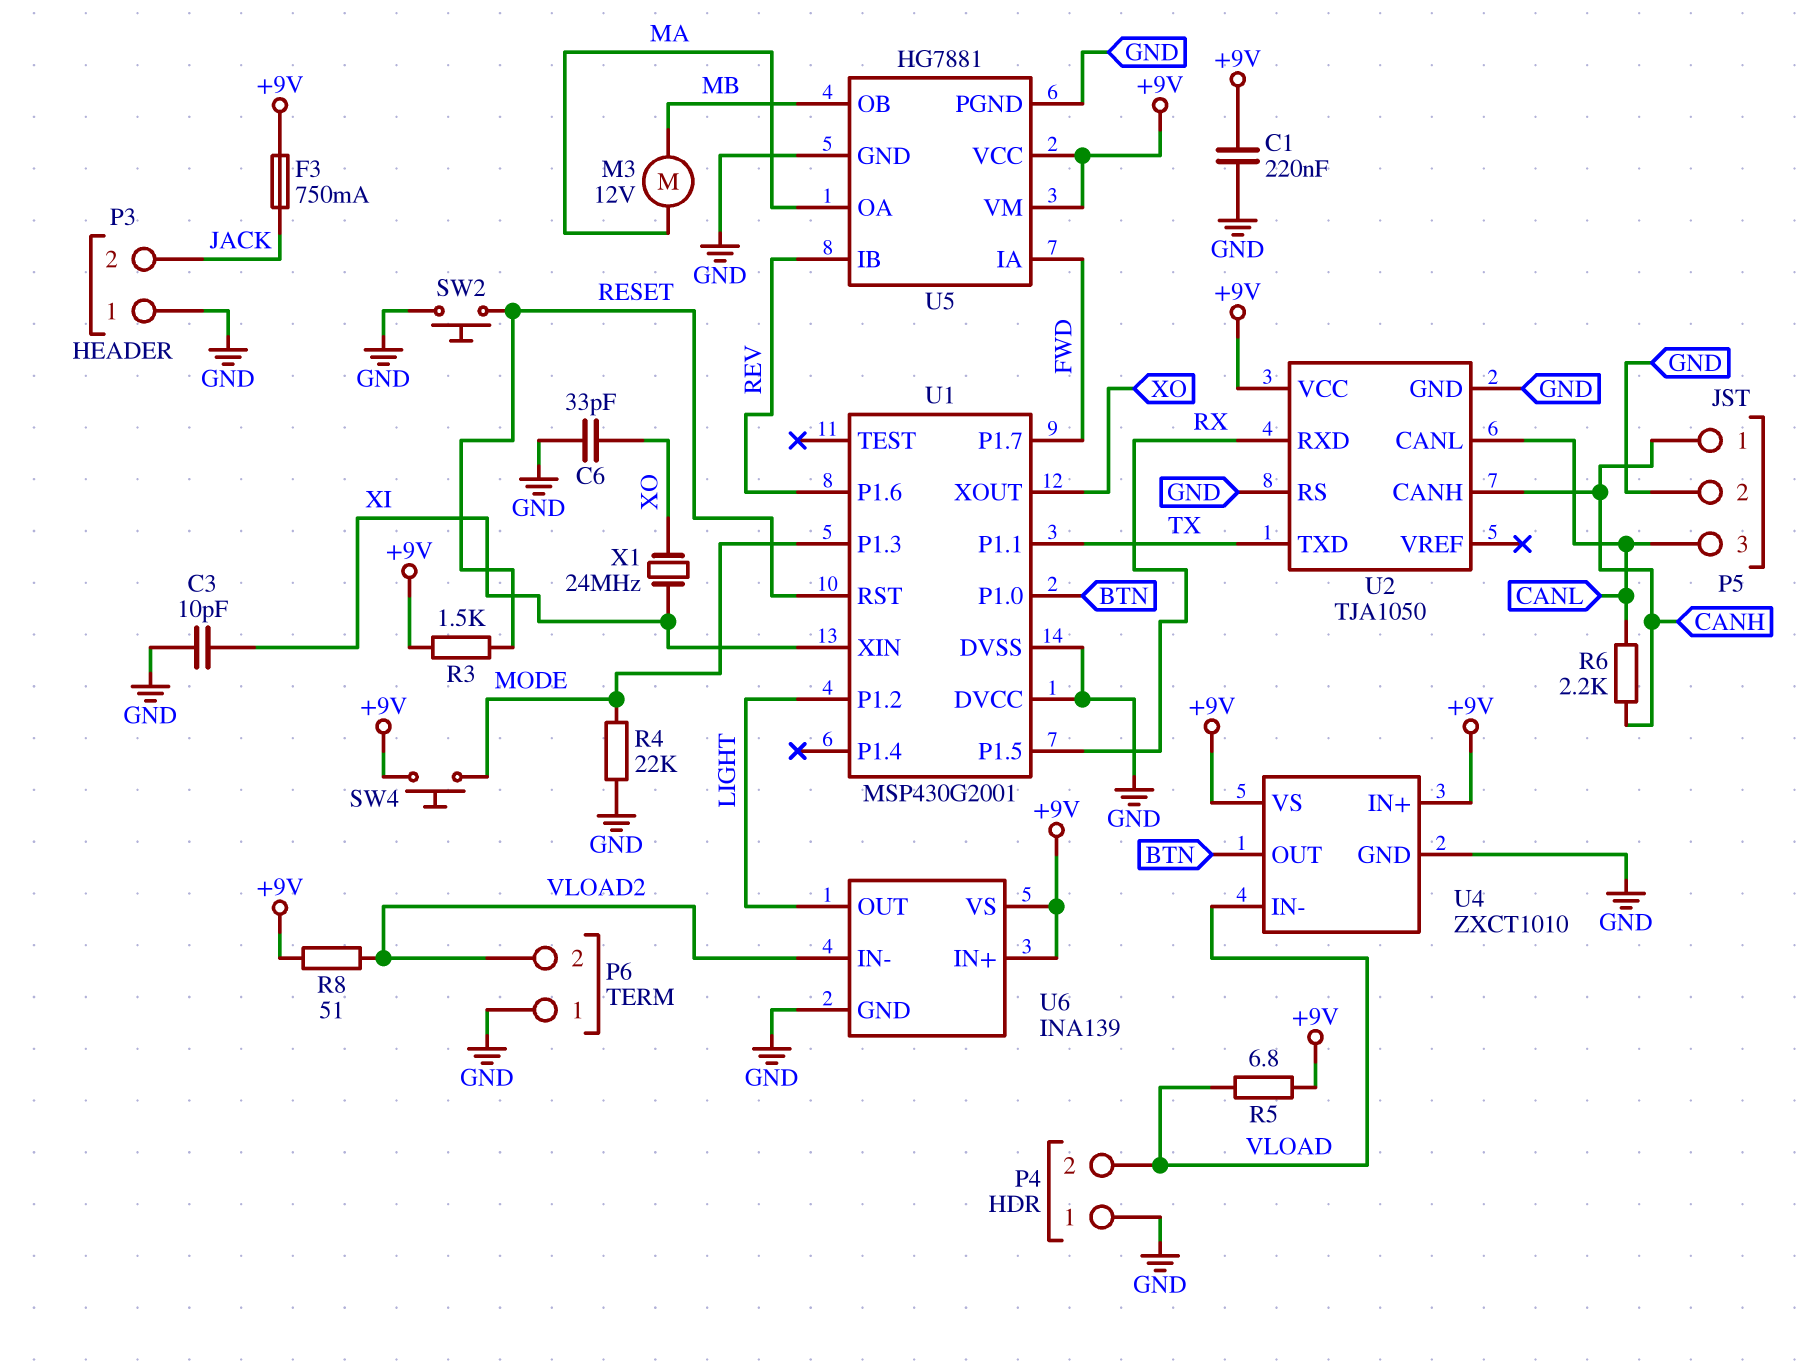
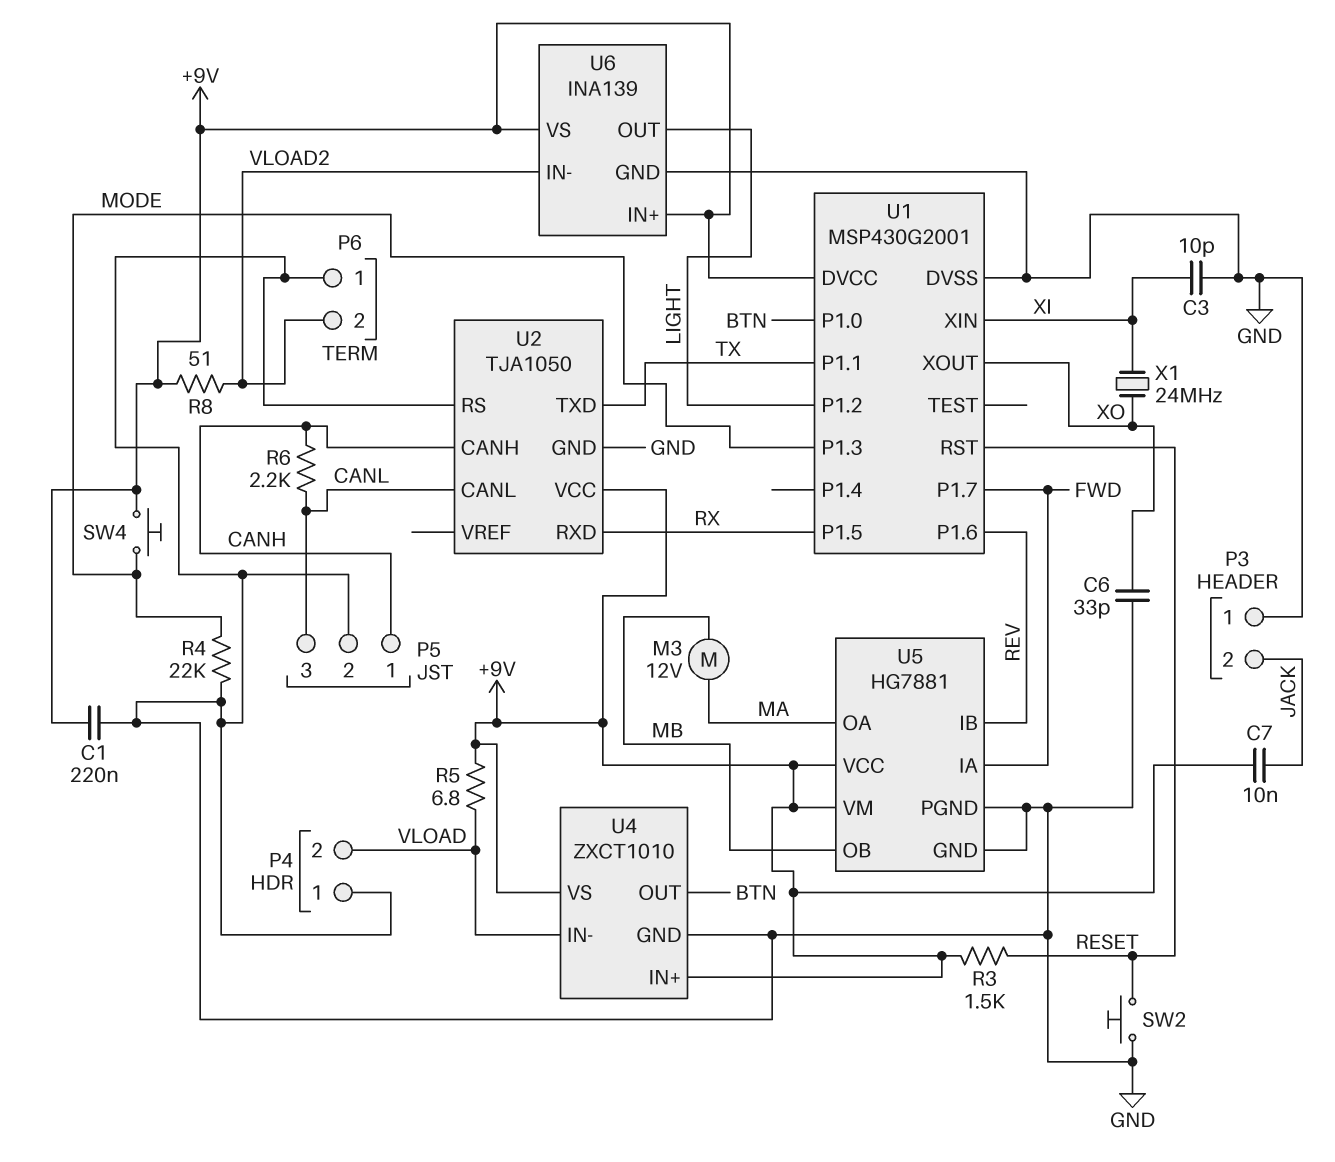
C7: none -> 10nF (+9V, JACK)
F3: 750mA (+9V, JACK) -> none
U1 pin DVCC: GND -> +9V

